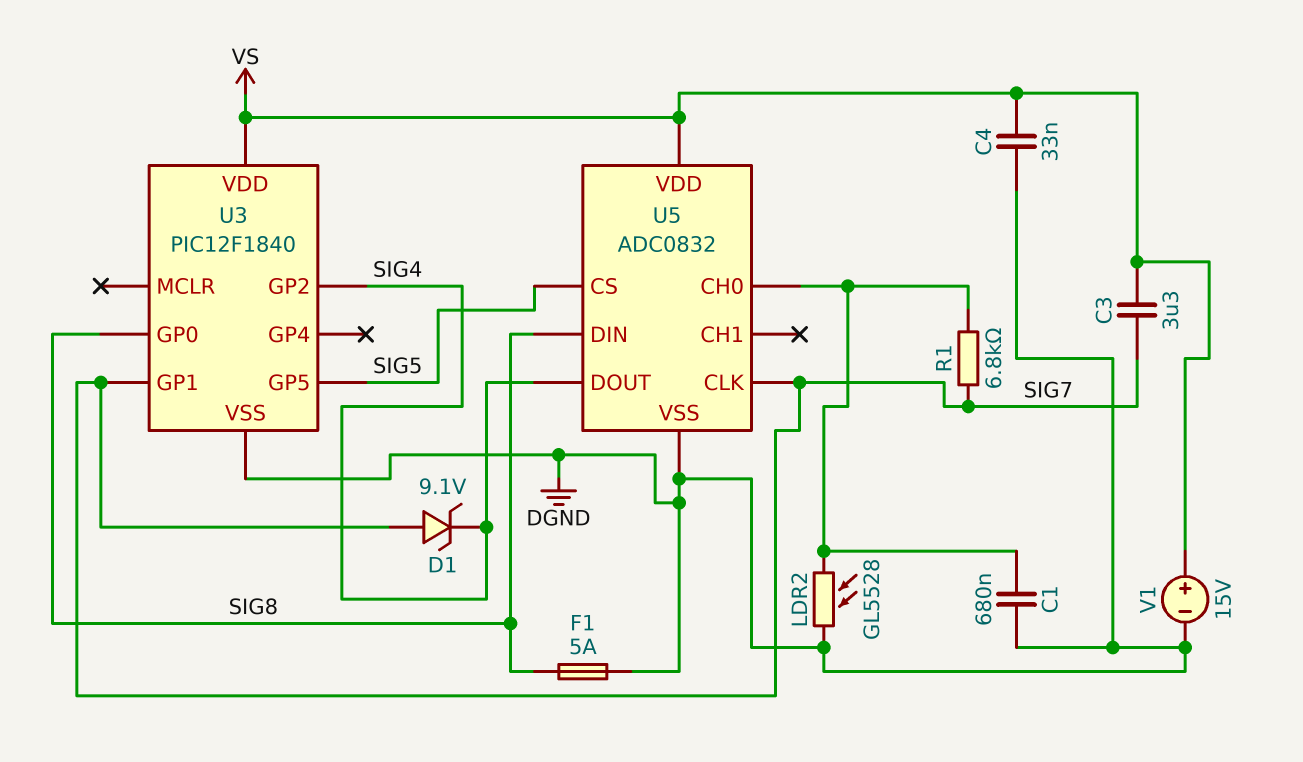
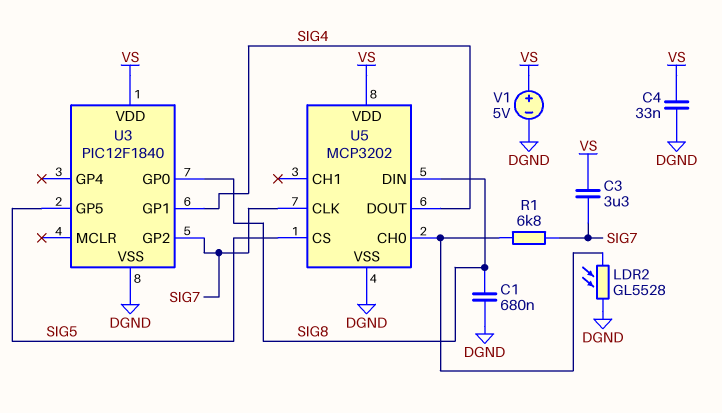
C1: 680nF (DGND, U5/CH0) -> 680nF (DGND, SIG8)
D1: zener 9.1V (A SIG7, K SIG4) -> none
F1: 5A (DGND, SIG8) -> none
U3 pin GP1: SIG7 -> SIG4
U3 pin GP2: SIG4 -> SIG7
U5: ADC0832 -> MCP3202
V1: 15V (plus VS, minus DGND) -> 5V (plus VS, minus DGND)

